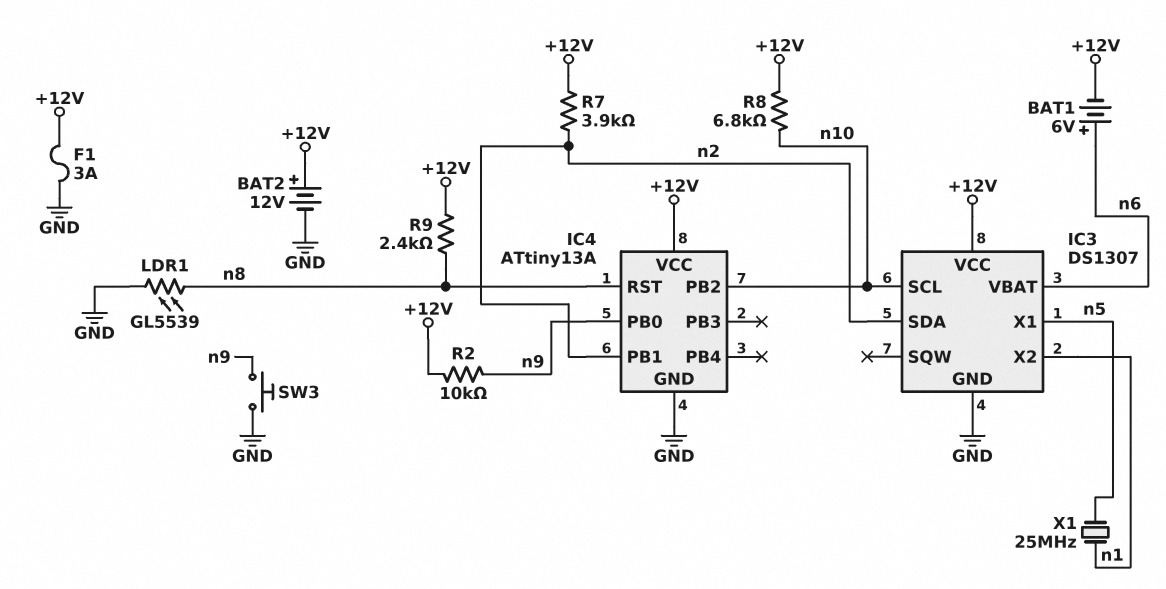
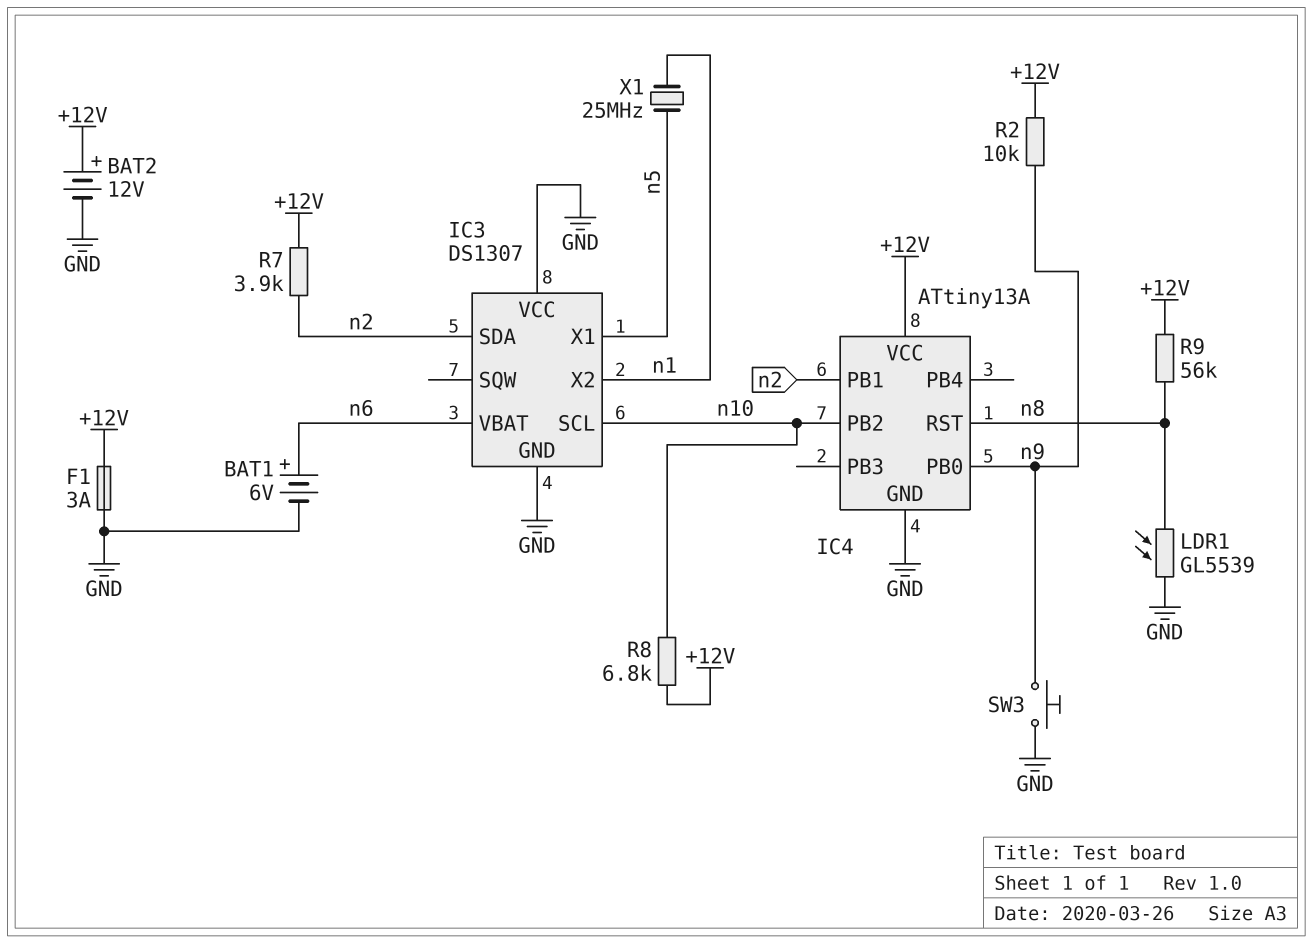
BAT1: 6V (plus n6, minus +12V) -> 6V (plus n6, minus GND)
IC3 pin VCC: +12V -> GND
R9: 2.4k (+12V, n8) -> 56k (+12V, n8)

